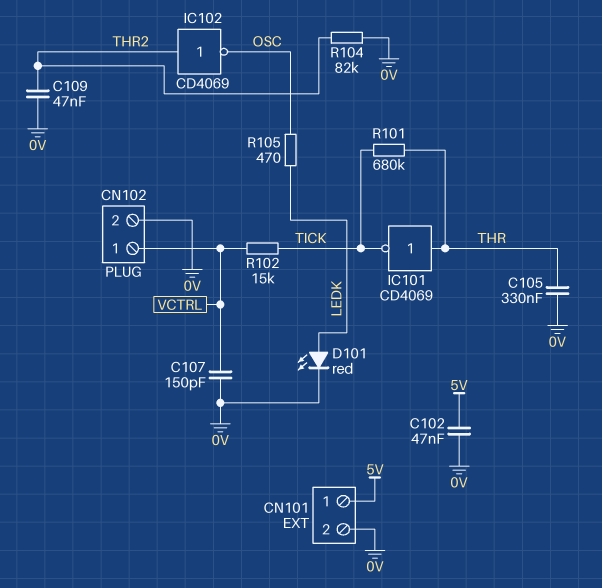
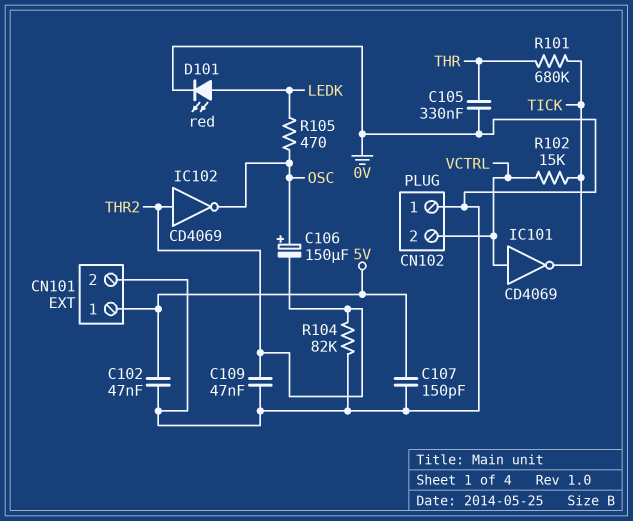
C106: none -> 150uF (plus OSC, minus THR2)
C107: 150pF (0V, VCTRL) -> 150pF (0V, 5V)
CN102 pin 1: VCTRL -> 0V
CN102 pin 2: 0V -> VCTRL
IC101: NOT CD4069 (in THR, out TICK) -> NOT CD4069 (in VCTRL, out TICK)

